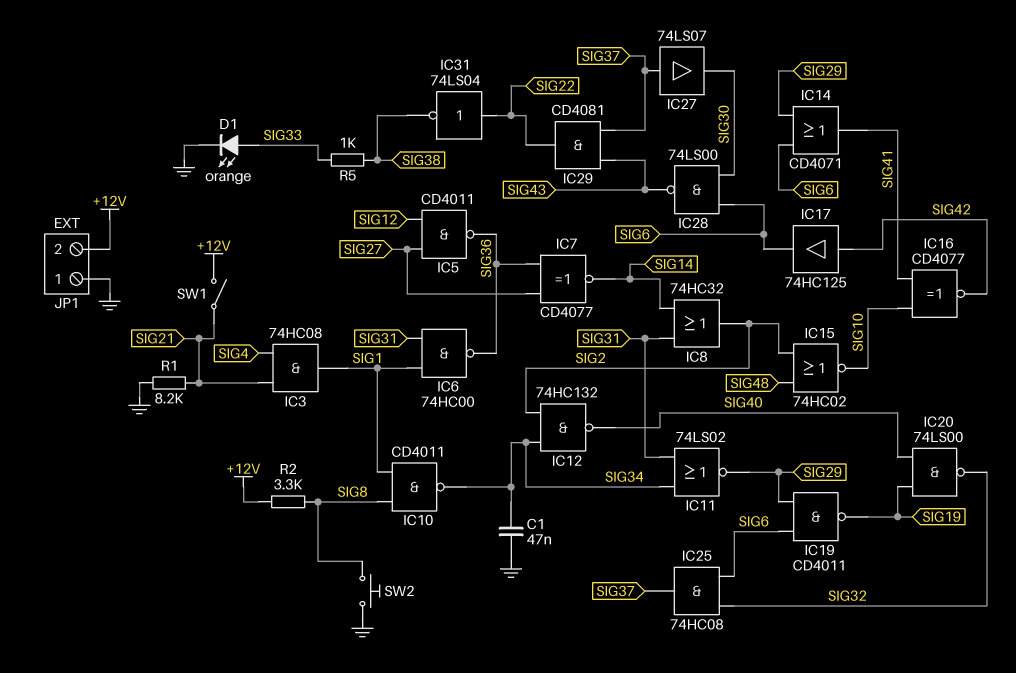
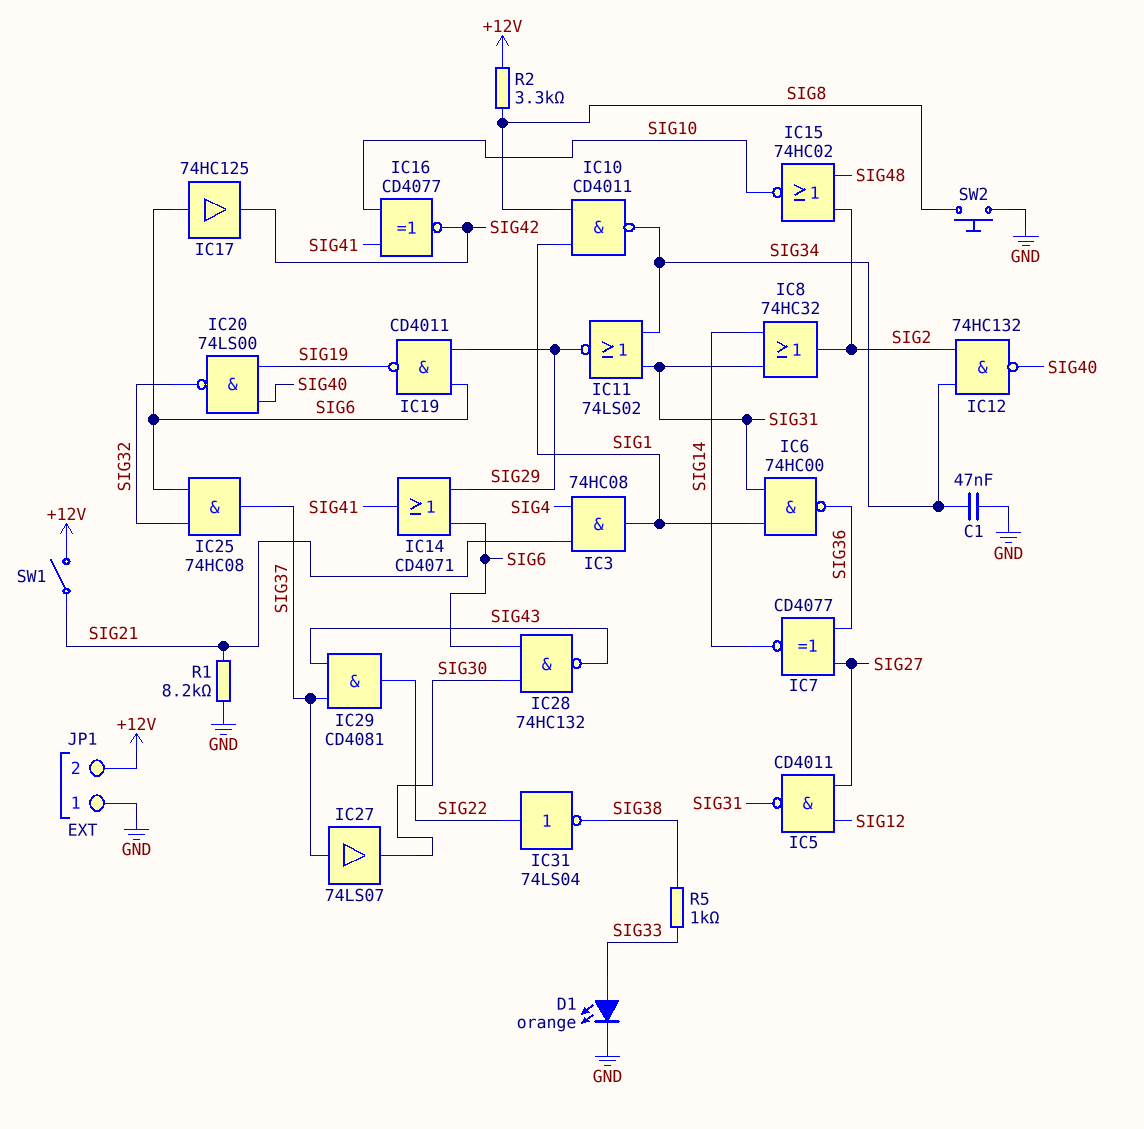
IC5: NAND CD4011 (in SIG12, in SIG27, out SIG36) -> NAND CD4011 (in SIG12, in SIG27, out SIG31)
IC17: buffer 74HC125 (in SIG42, out SIG6) -> buffer 74HC125 (in SIG6, out SIG42)
IC28: NAND 74LS00 (in SIG6, in SIG30, out SIG43) -> NAND 74HC132 (in SIG6, in SIG30, out SIG43)

